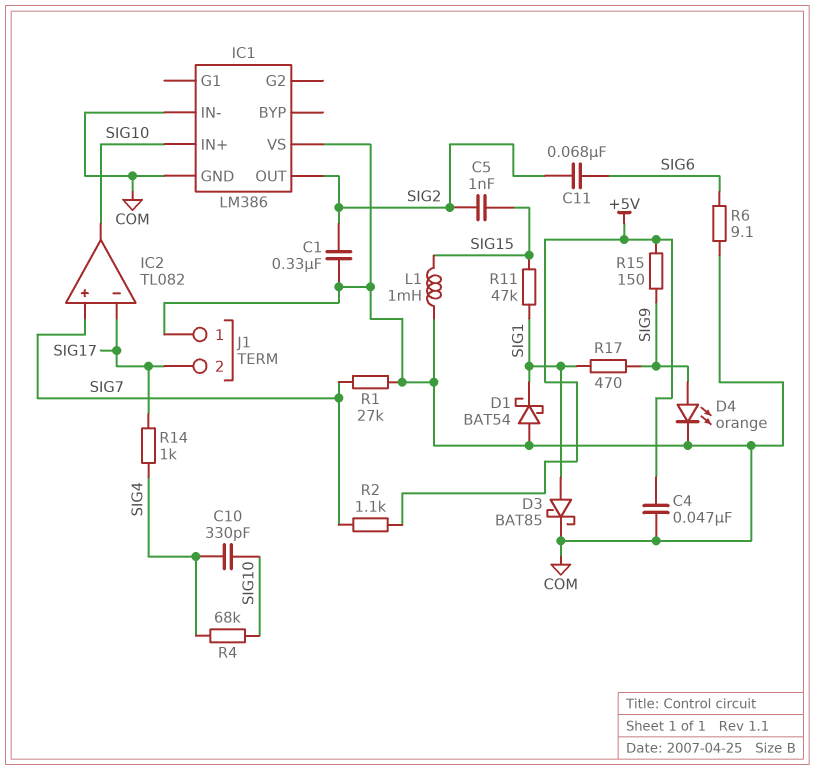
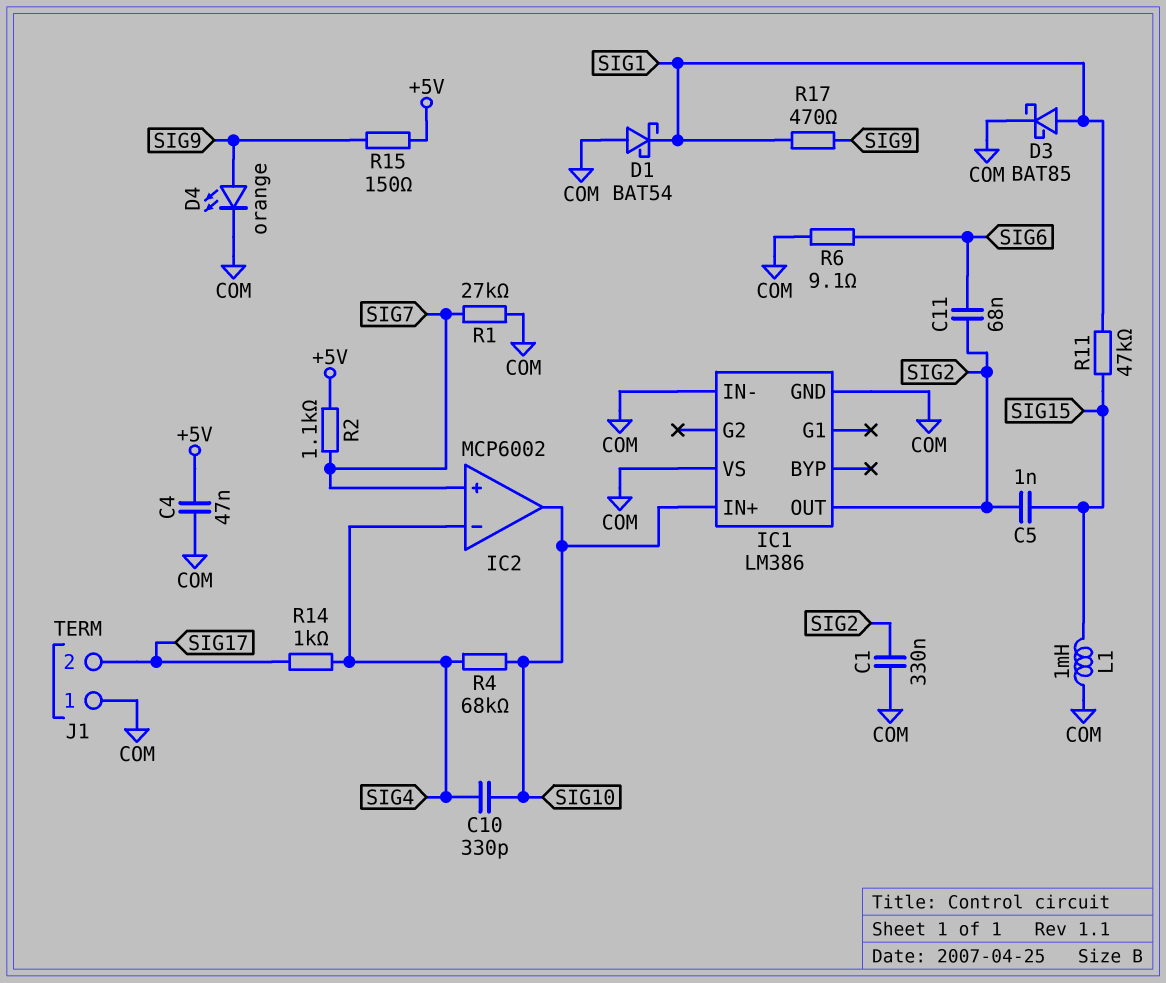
IC2: TL082 -> MCP6002
IC2 pin in-: SIG17 -> SIG4

